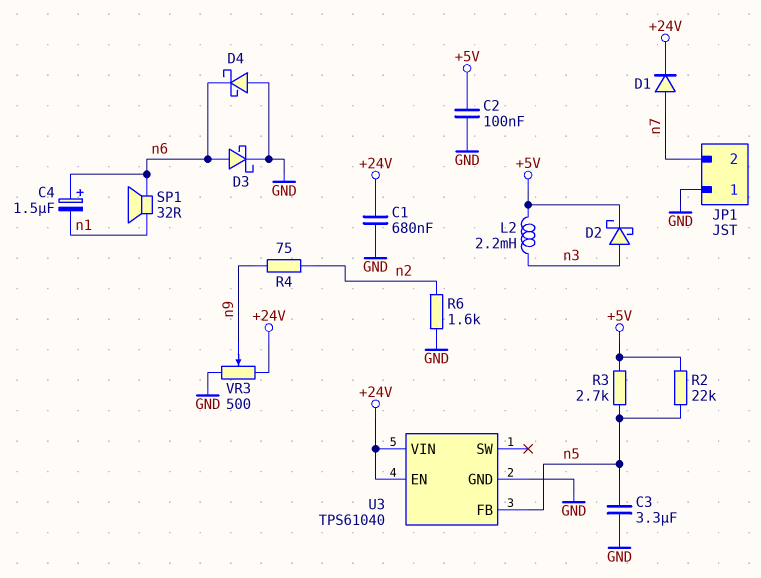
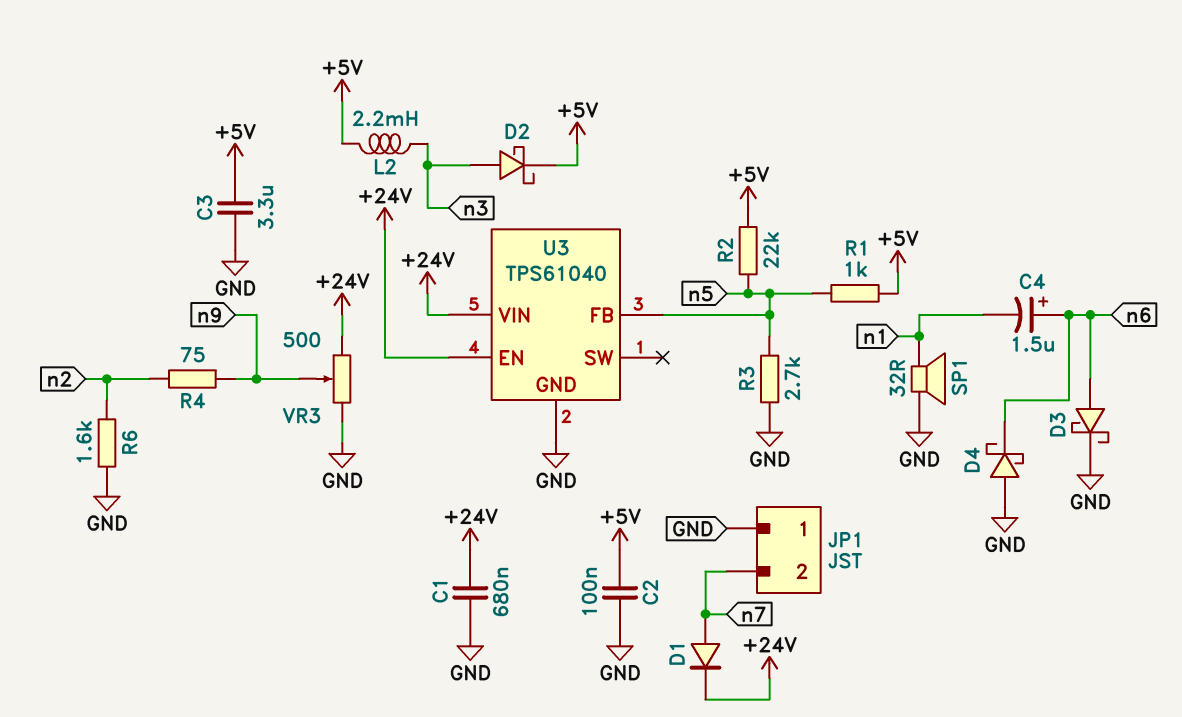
C3: 3.3uF (GND, n5) -> 3.3uF (+5V, GND)
R1: none -> 1k (+5V, n5)
R3: 2.7k (+5V, n5) -> 2.7k (GND, n5)
SP1: speaker 32R (n1, n6) -> speaker 32R (GND, n1)

